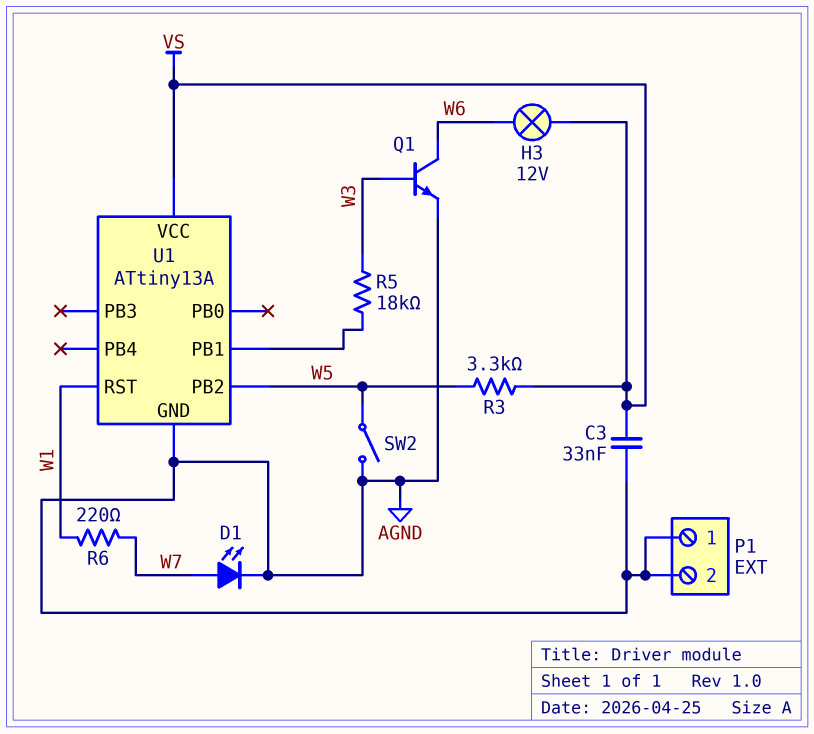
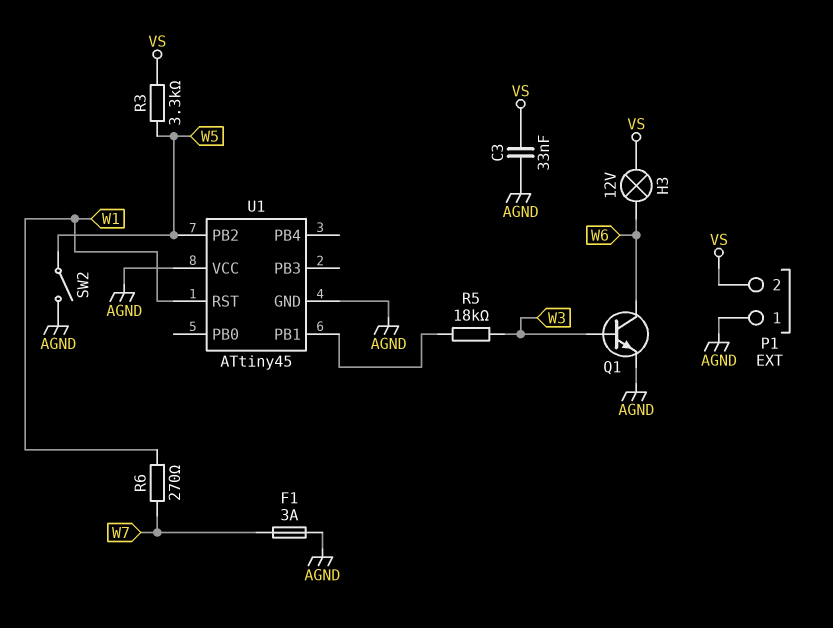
D1: LED (A W7, K AGND) -> none
F1: none -> 3A (AGND, W7)
P1 pin 2: AGND -> VS
R6: 220 (W1, W7) -> 270 (W1, W7)
U1: ATtiny13A -> ATtiny45
U1 pin VCC: VS -> AGND

